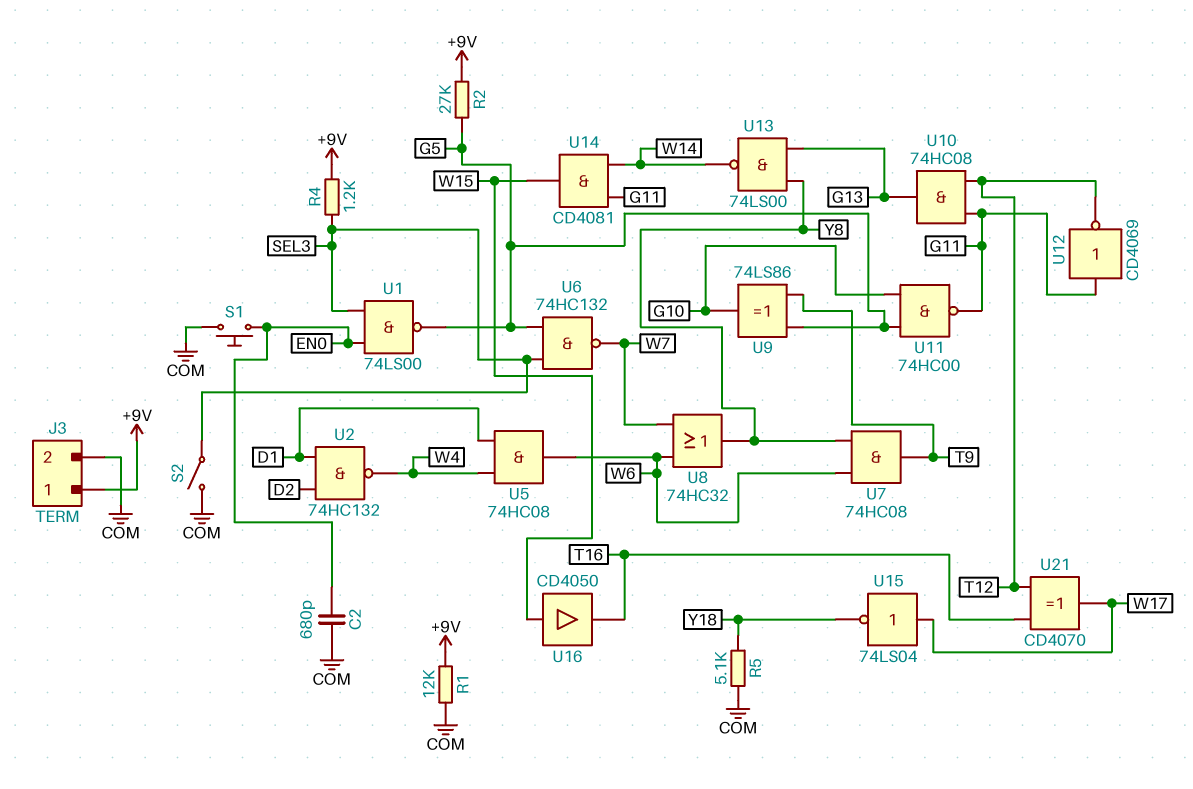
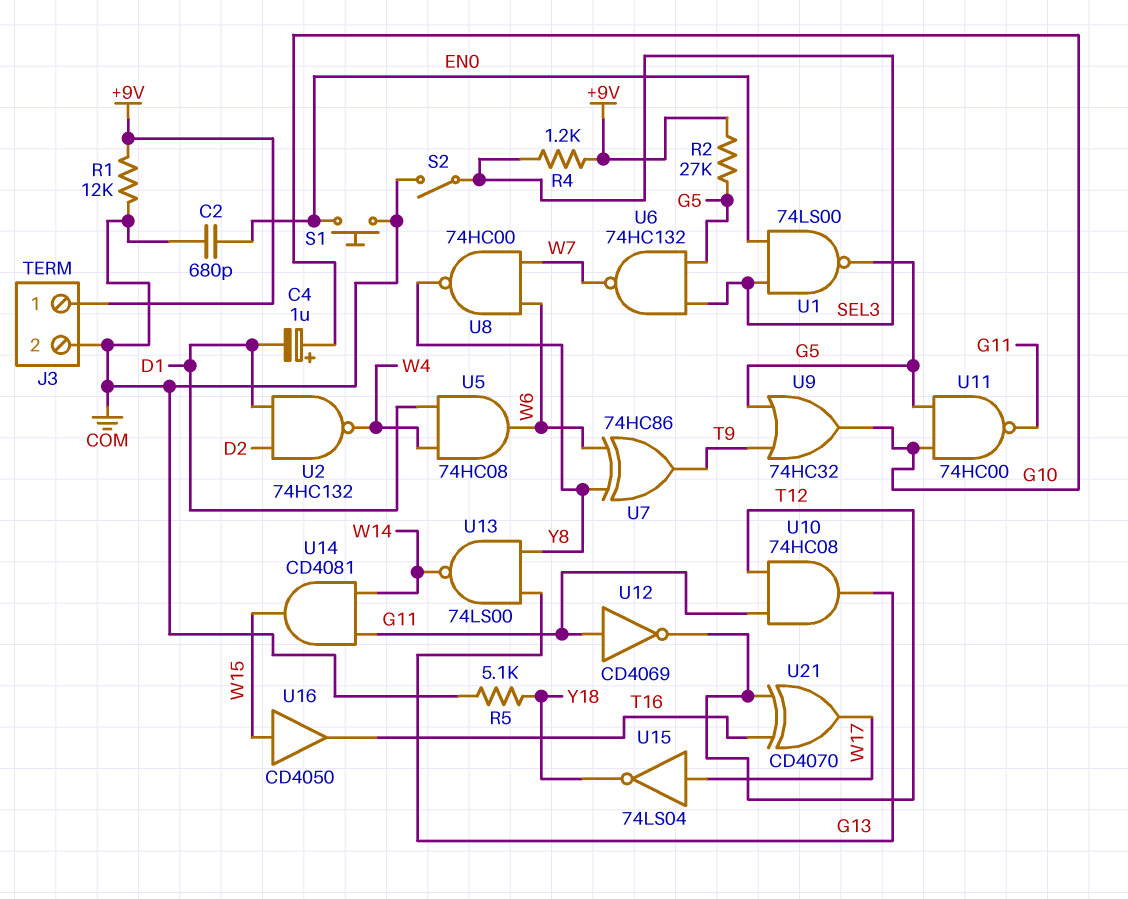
C4: none -> 1uF (plus G10, minus D1)
U7: AND 74HC08 (in W6, in Y8, out T9) -> XOR 74HC86 (in W6, in Y8, out T9)
U8: OR 74HC32 (in W6, in W7, out Y8) -> NAND 74HC00 (in W6, in W7, out Y8)
U9: XOR 74LS86 (in G5, in T9, out G10) -> OR 74HC32 (in G5, in T9, out G10)

